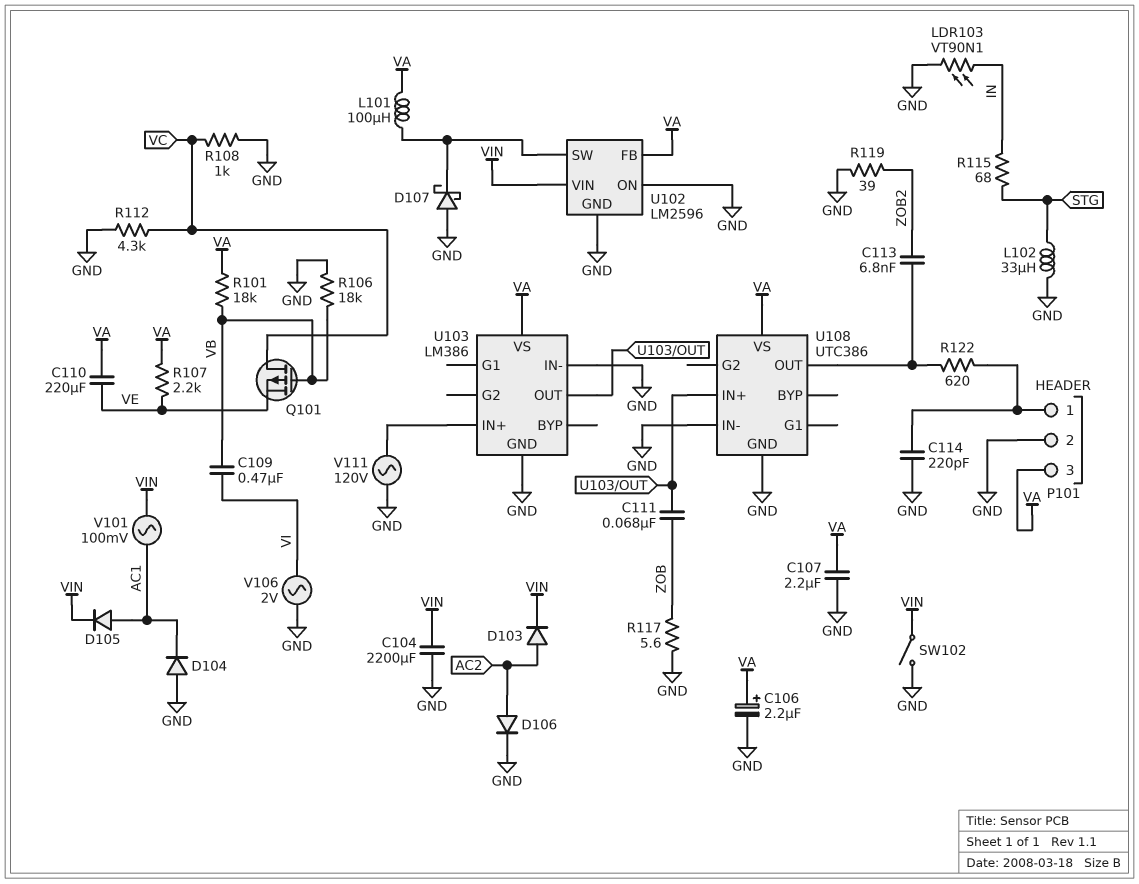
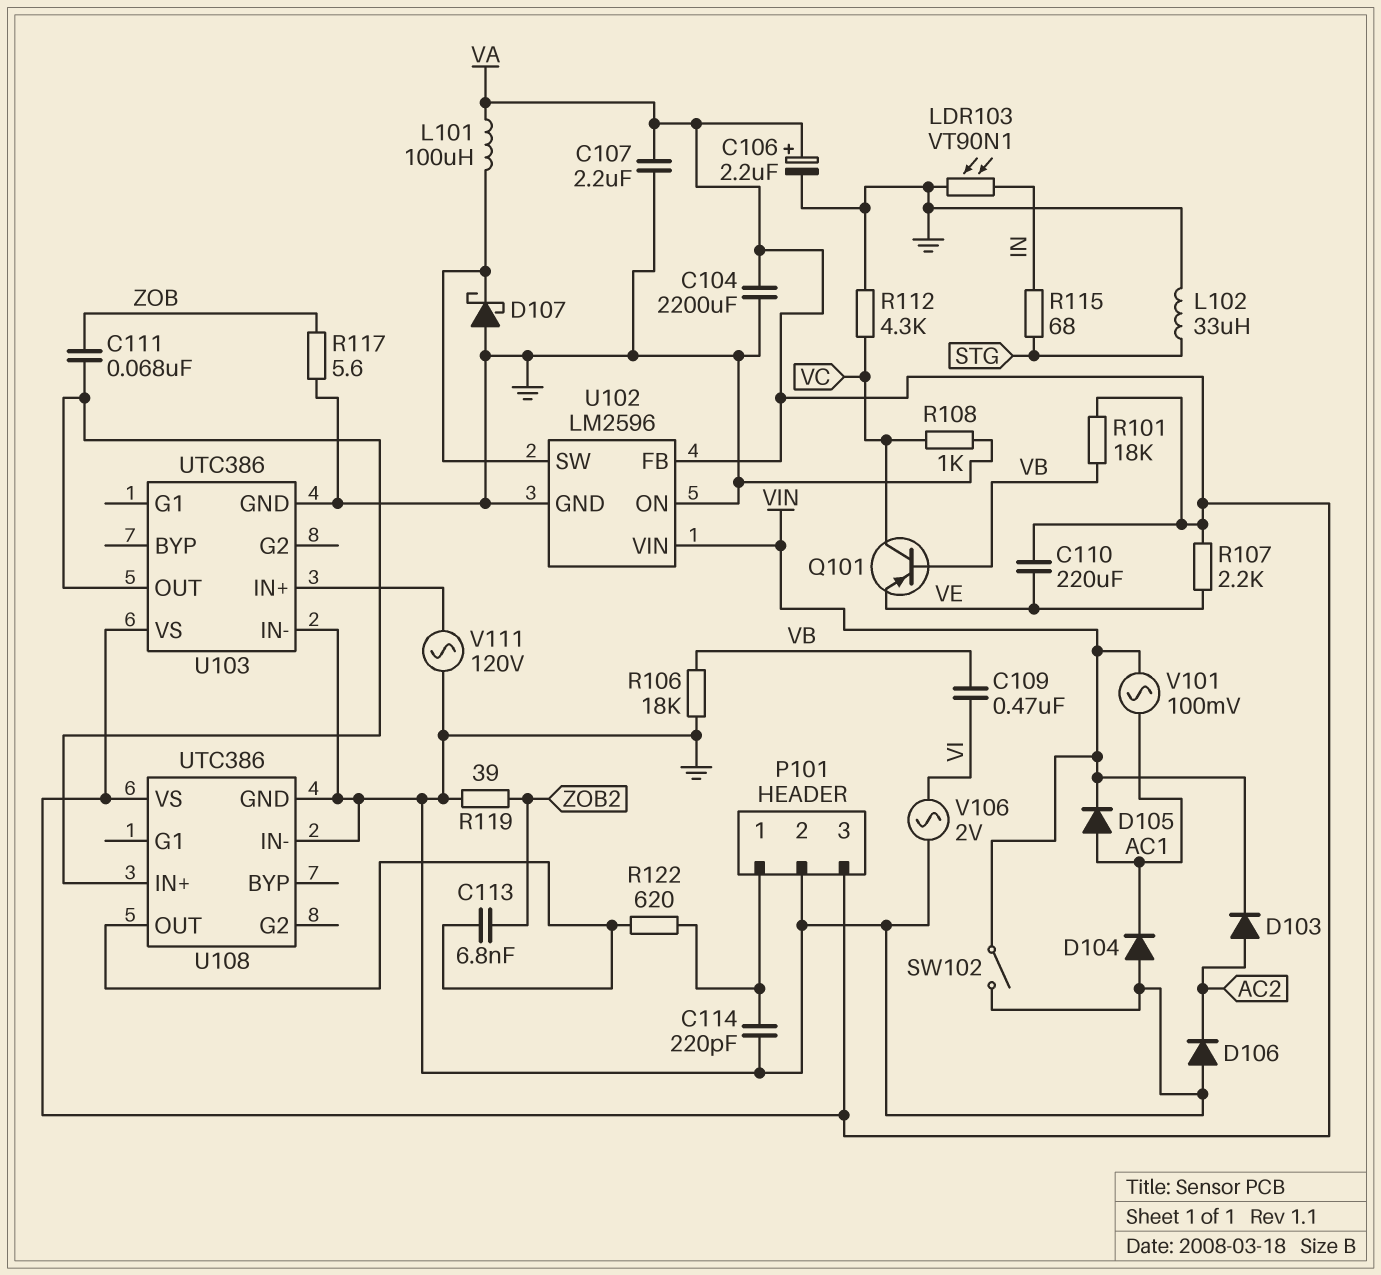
C104: 2200uF (GND, VIN) -> 2200uF (GND, VA)
D106: diode (A AC2, K GND) -> diode (A GND, K AC2)
Q101: PMOS (G VB, D VC, S VE) -> PNP (B VB, C VC, E VE)
U103: LM386 -> UTC386

